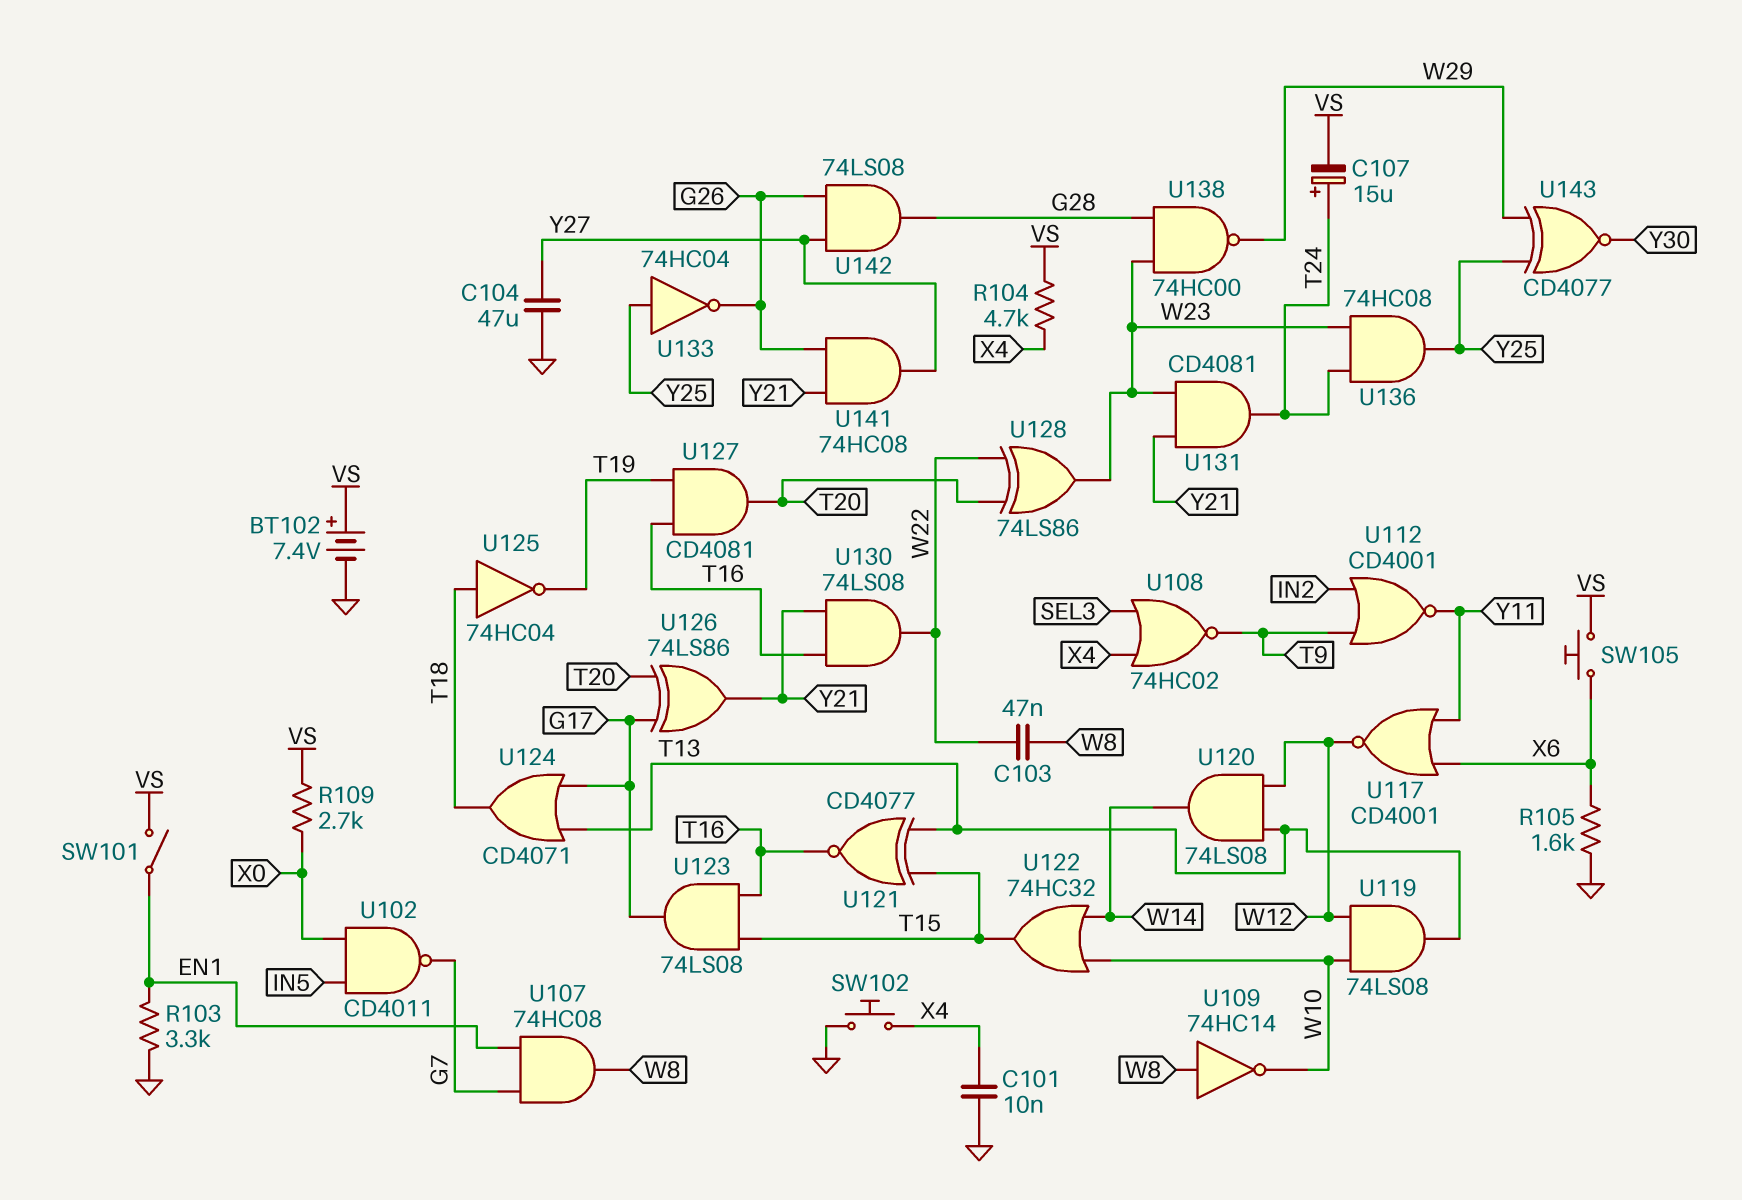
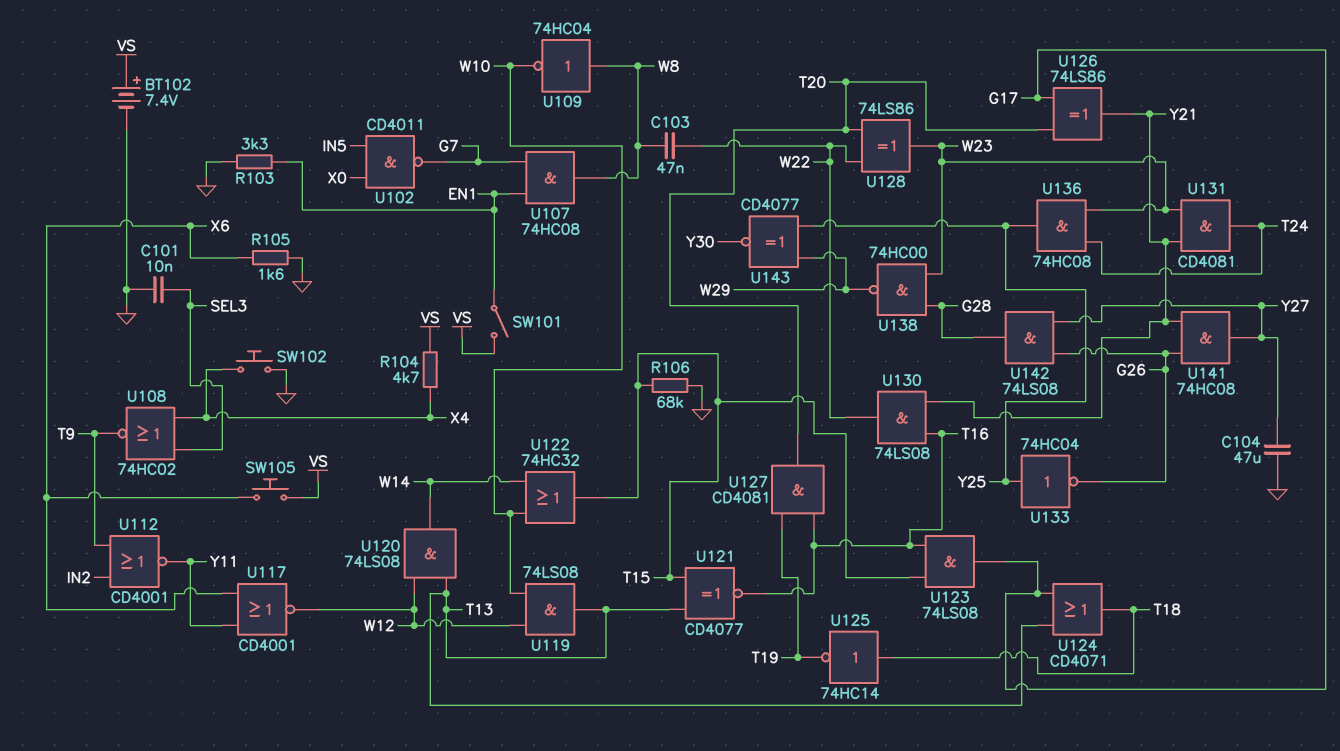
C101: 10nF (GND, X4) -> 10nF (GND, SEL3)
C107: 15uF (plus T24, minus VS) -> none
R106: none -> 68k (GND, T15)
R109: 2.7k (VS, X0) -> none
U109: NOT 74HC14 (in W8, out W10) -> NOT 74HC04 (in W8, out W10)
U125: NOT 74HC04 (in T18, out T19) -> NOT 74HC14 (in T18, out T19)

